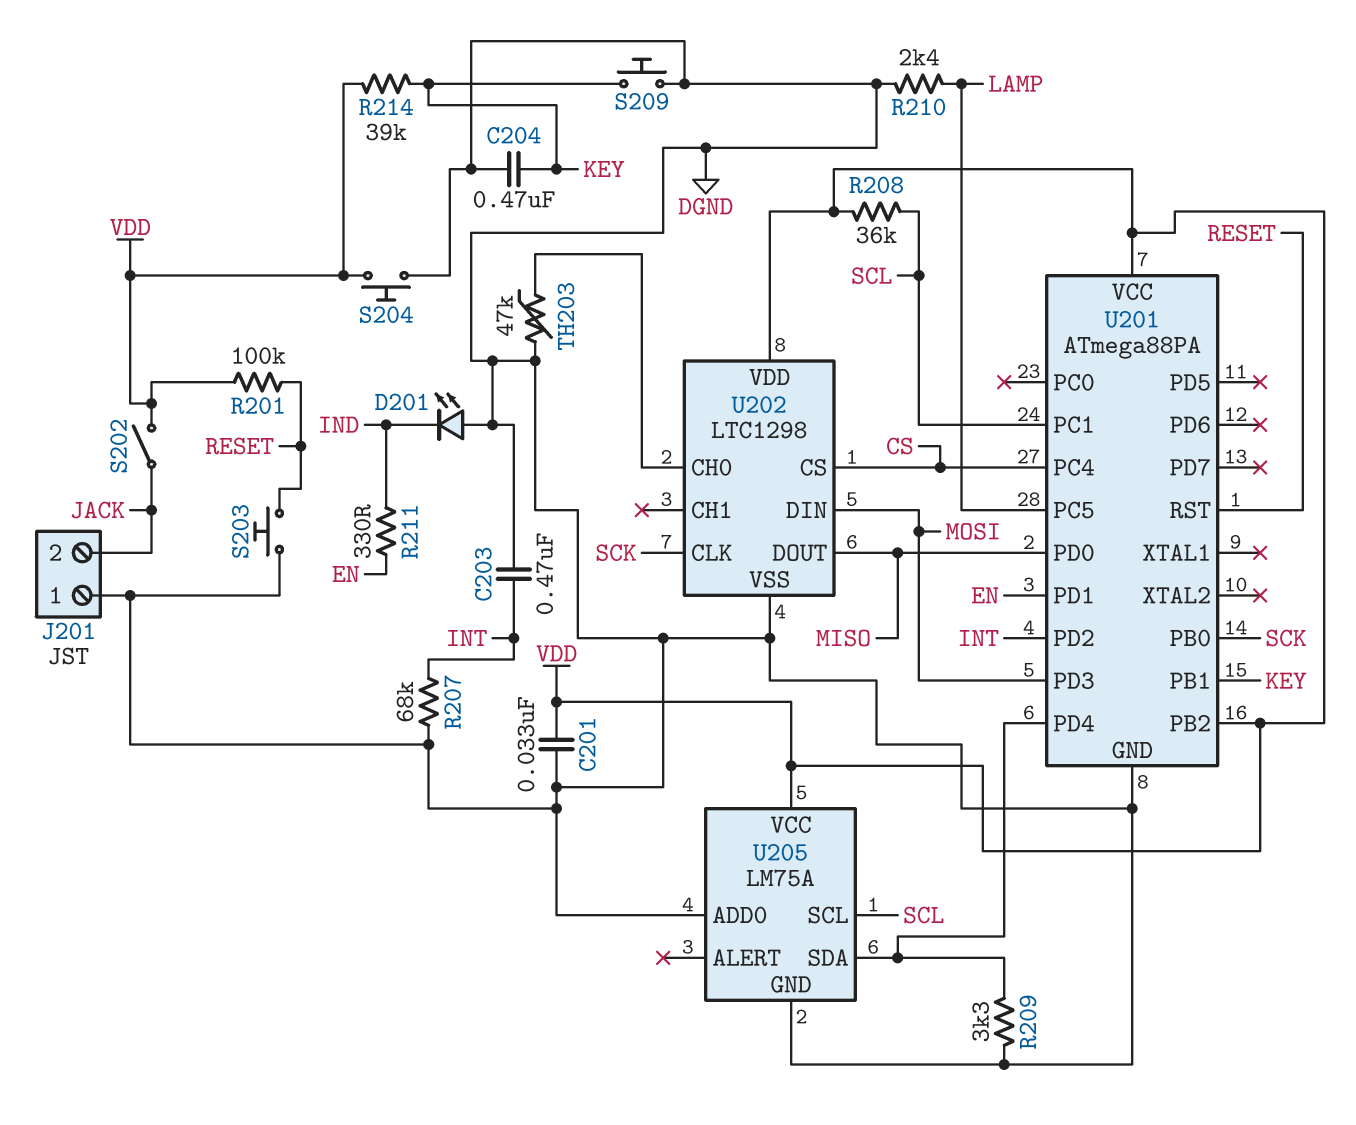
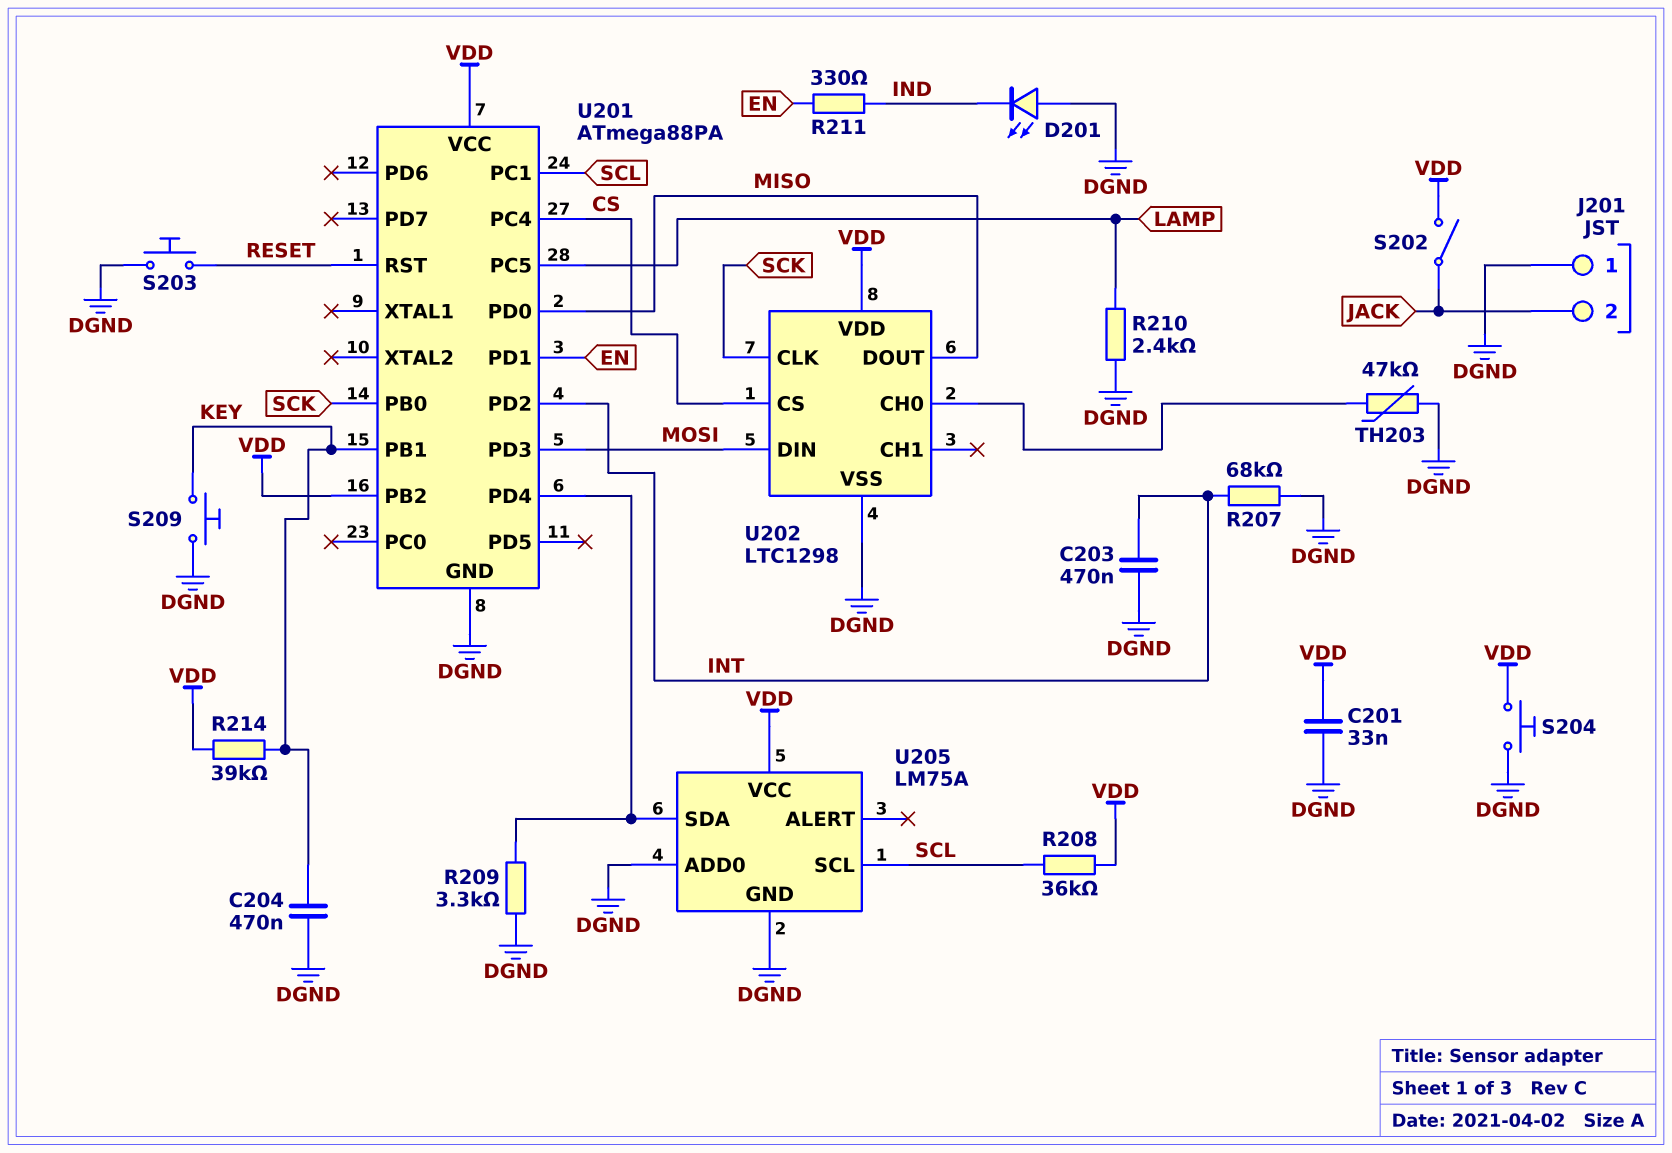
R201: 100k (RESET, VDD) -> none

